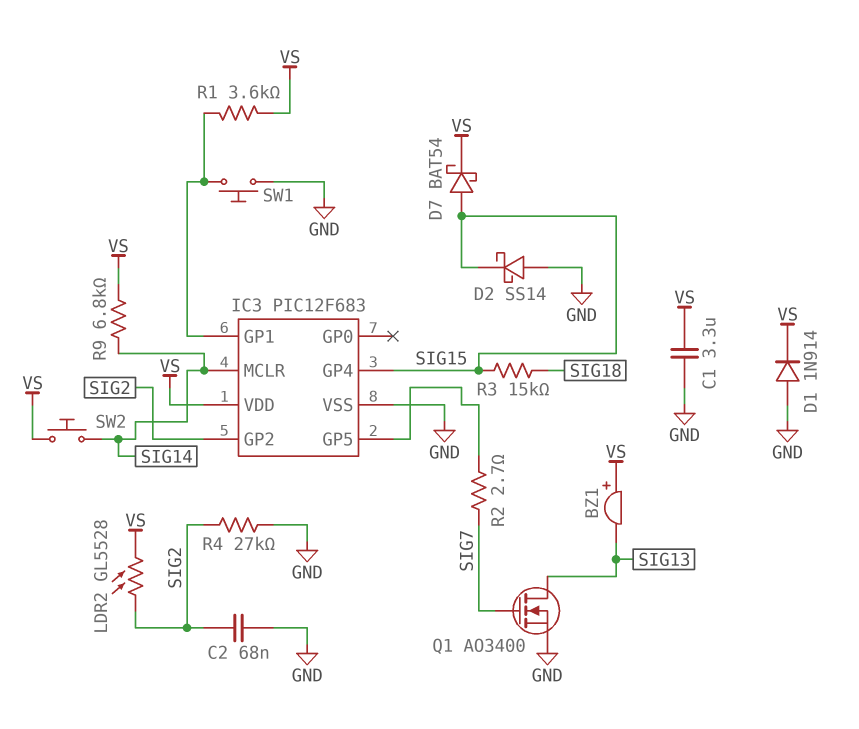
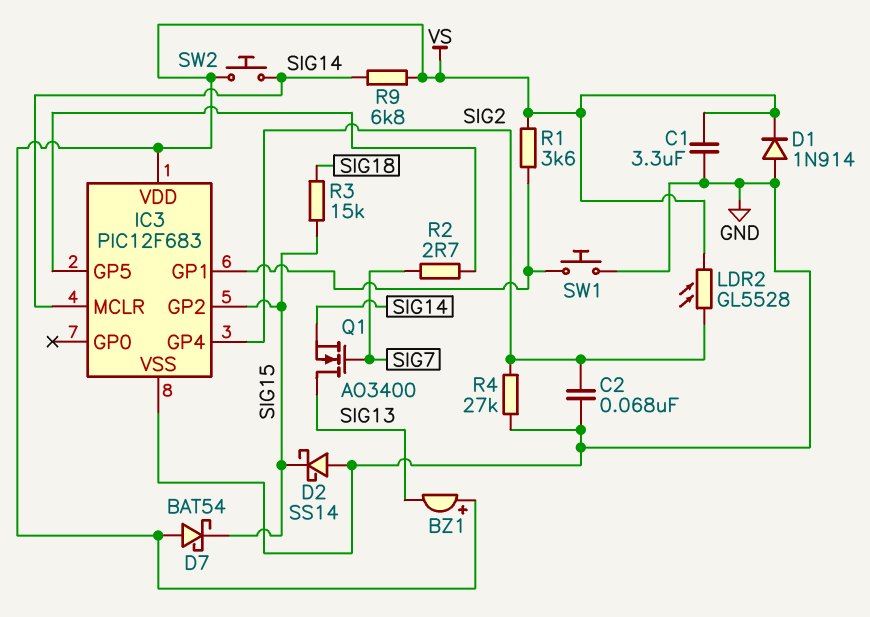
D7: schottky BAT54 (A SIG15, K VS) -> schottky BAT54 (A VS, K SIG15)
IC3 pin GP2: SIG2 -> SIG15
IC3 pin GP4: SIG15 -> SIG2
Q1: NMOS AO3400 (G SIG7, D SIG13, S GND) -> NMOS AO3400 (G SIG7, D SIG13, S SIG14)

